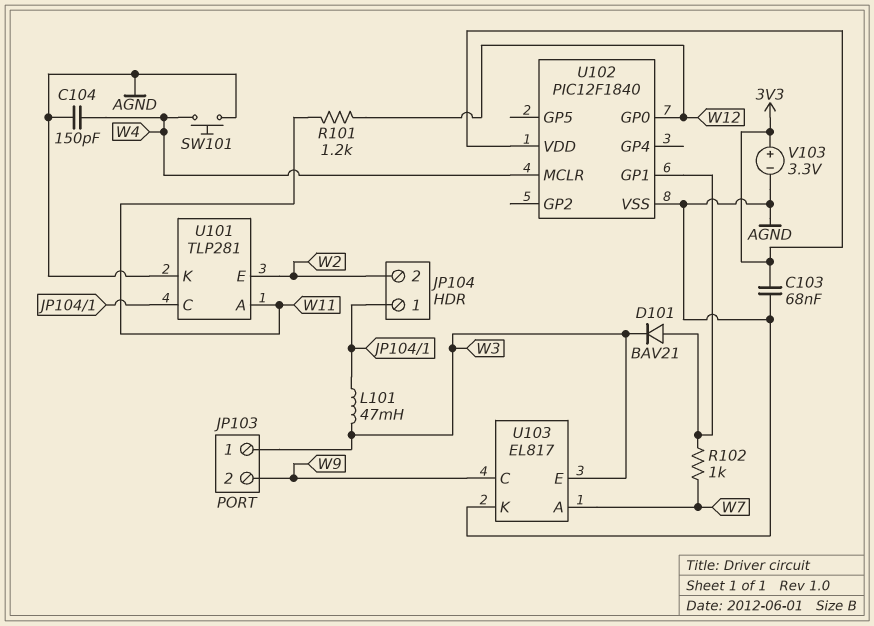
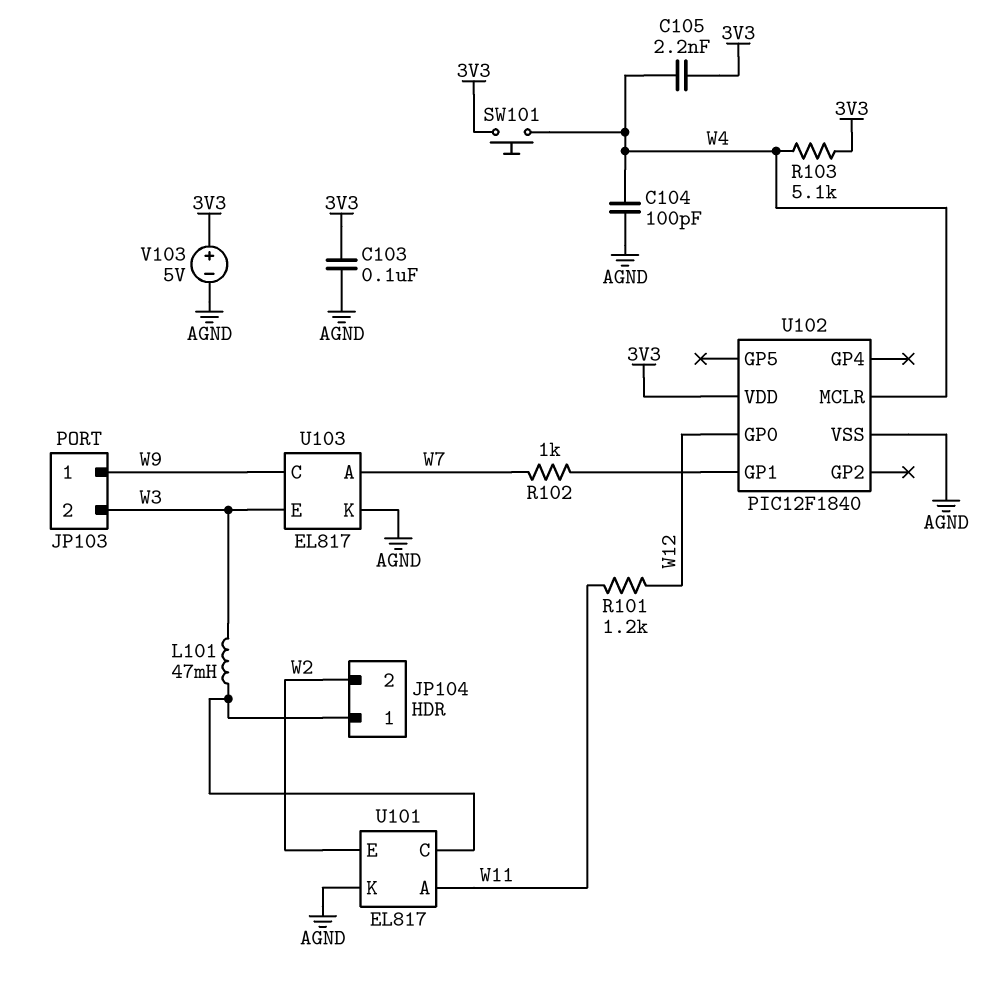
C103: 68nF (3V3, AGND) -> 100nF (3V3, AGND)
C104: 150pF (AGND, W4) -> 100pF (AGND, W4)
C105: none -> 2.2nF (3V3, W4)
D101: diode BAV21 (A U102/GP1, K W3) -> none
JP103 pin 1: W3 -> W9
JP103 pin 2: W9 -> W3
R103: none -> 5.1k (3V3, W4)
SW101: button (AGND, W4) -> button (3V3, W4)
U101: TLP281 -> EL817
V103: 3.3V (plus 3V3, minus AGND) -> 5V (plus 3V3, minus AGND)

